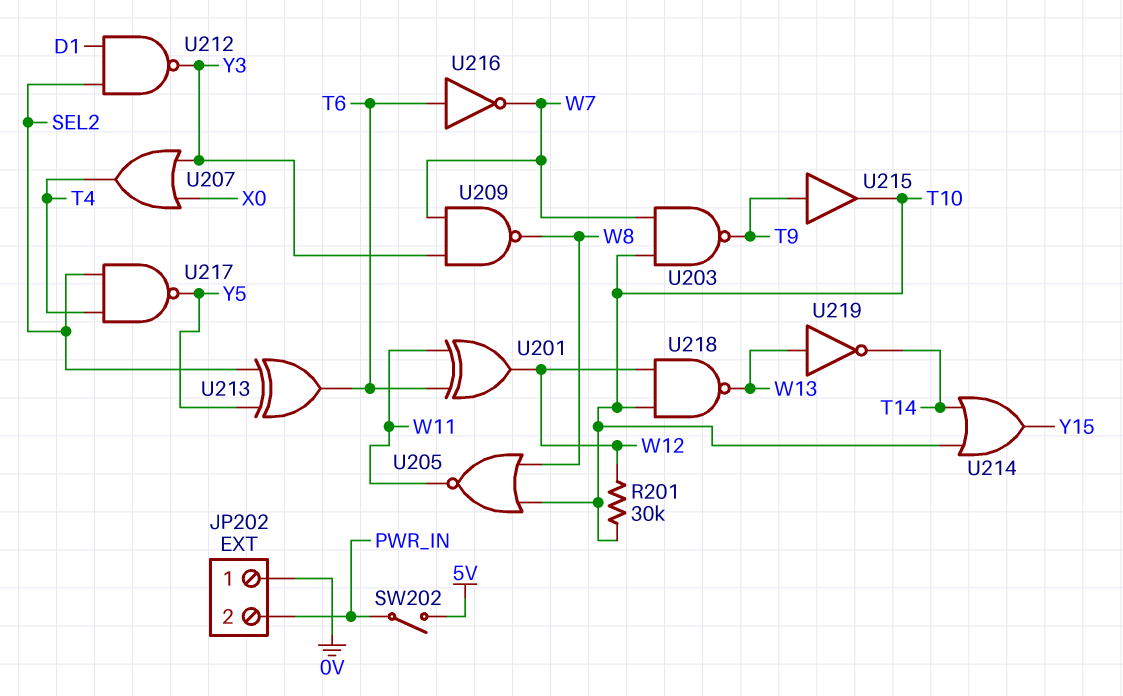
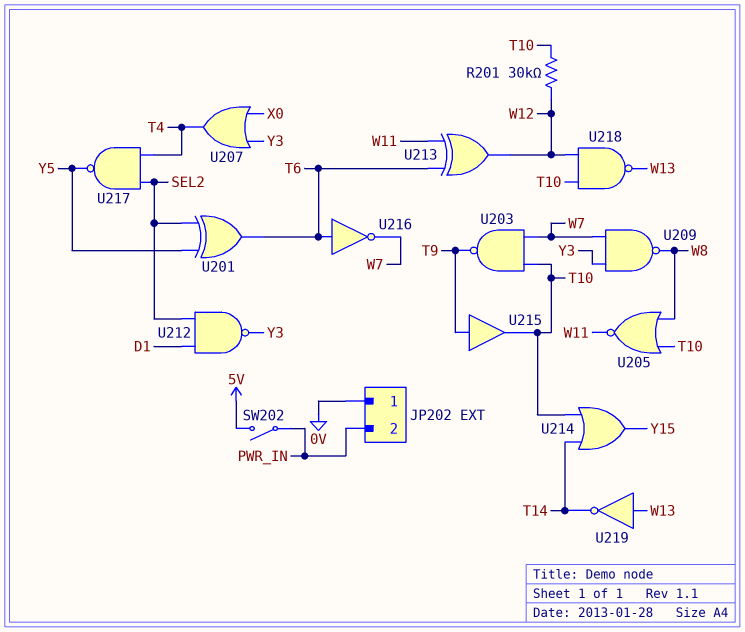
U201: XOR (in T6, in W11, out W12) -> XOR (in SEL2, in Y5, out T6)
U213: XOR (in SEL2, in Y5, out T6) -> XOR (in T6, in W11, out W12)

